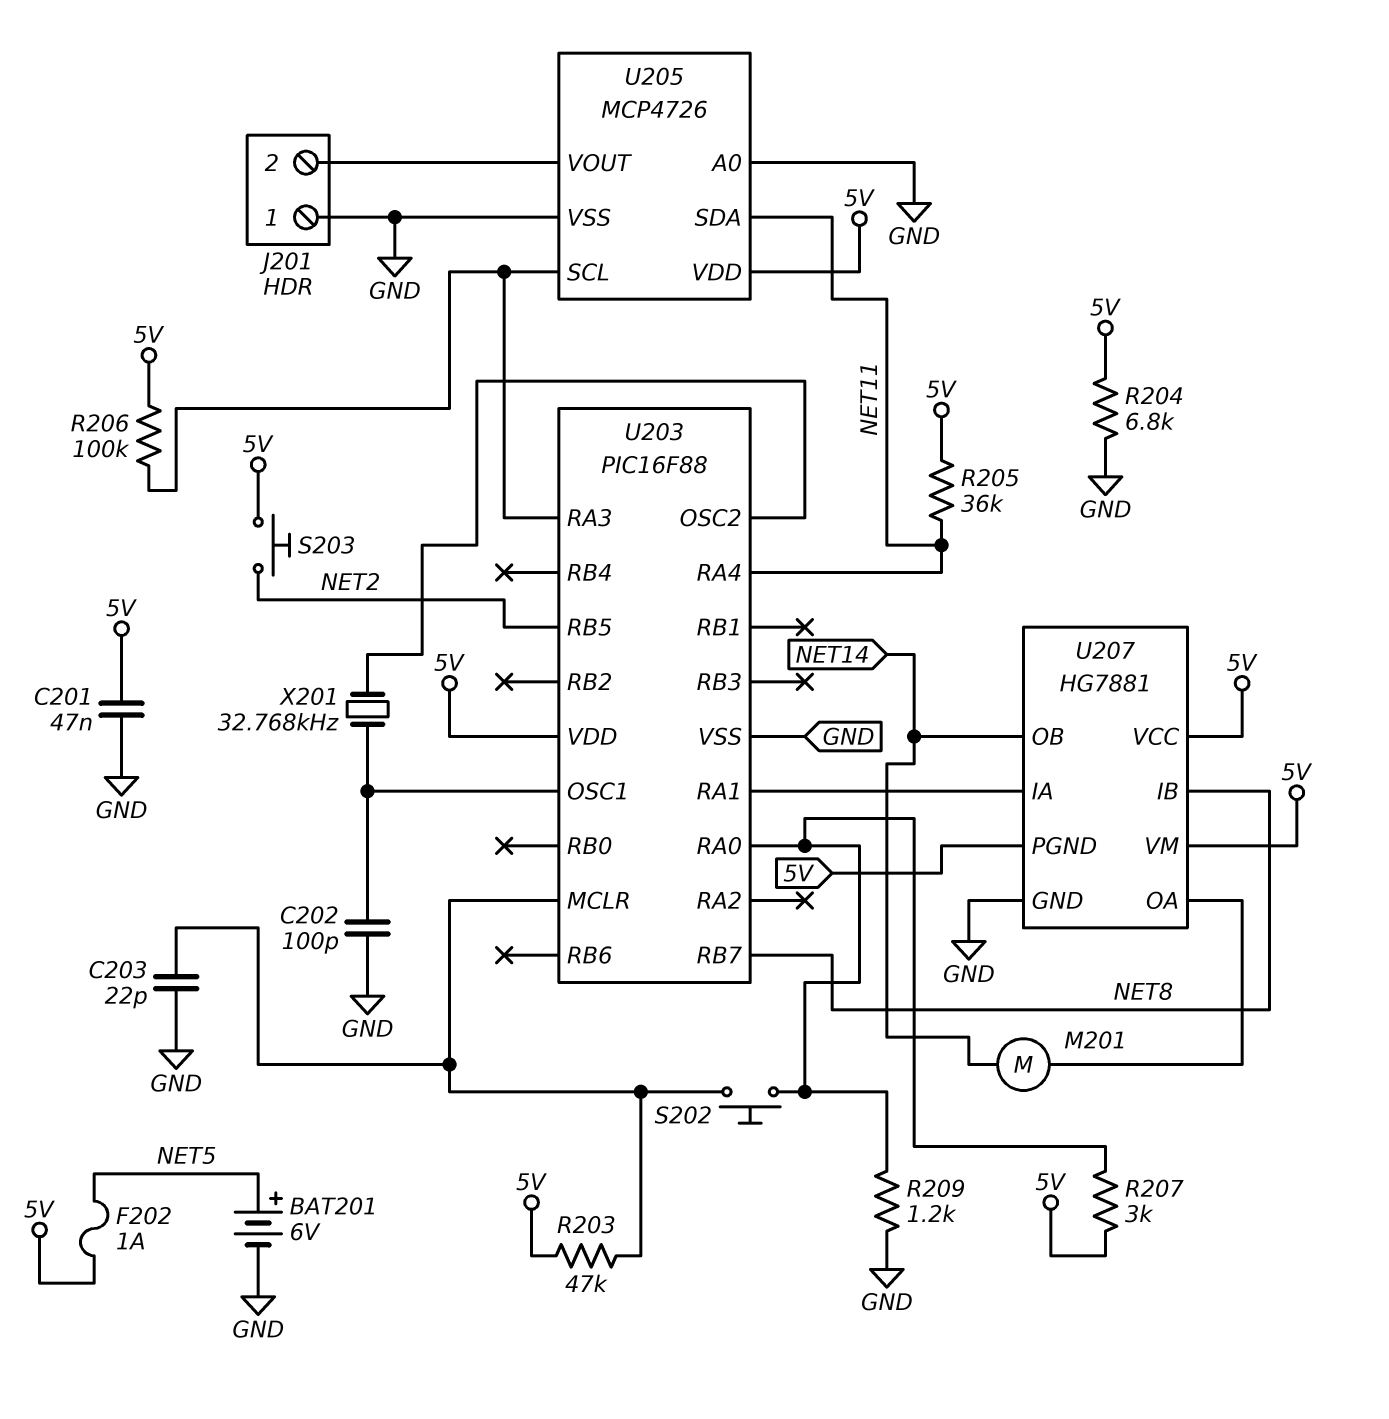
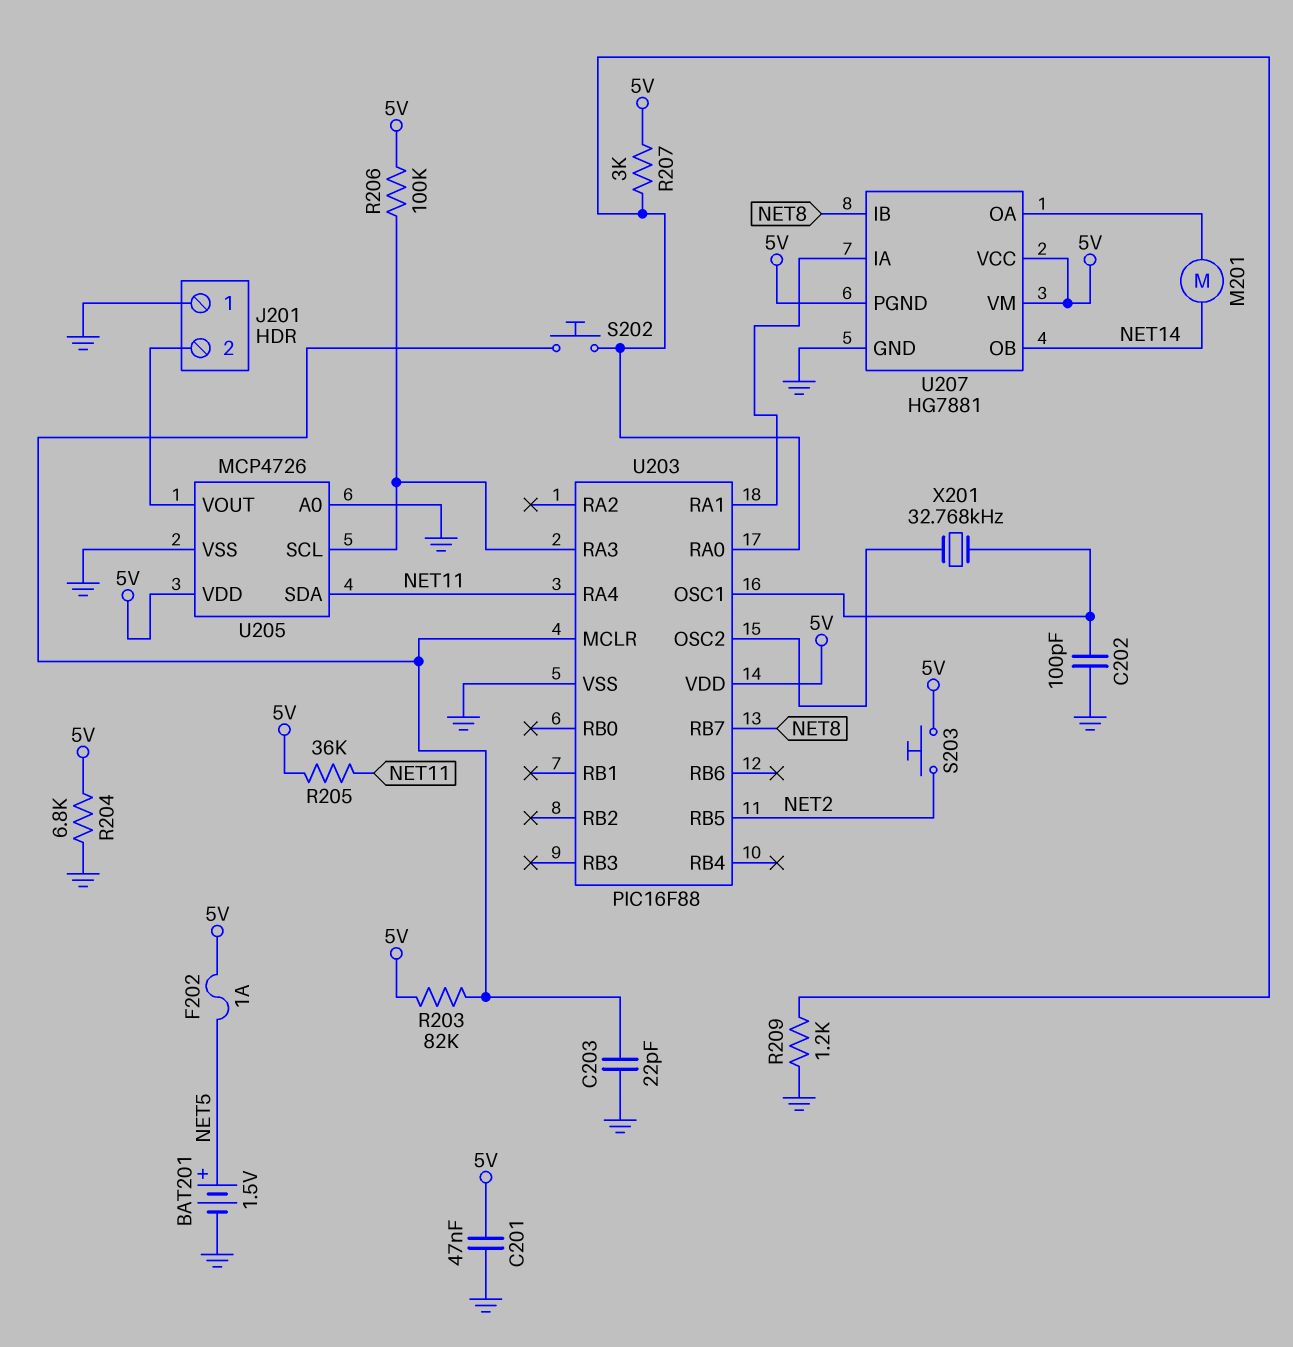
BAT201: 6V (plus NET5, minus GND) -> 1.5V (plus NET5, minus GND)
R203: 47k (5V, U203/MCLR) -> 82k (5V, U203/MCLR)

